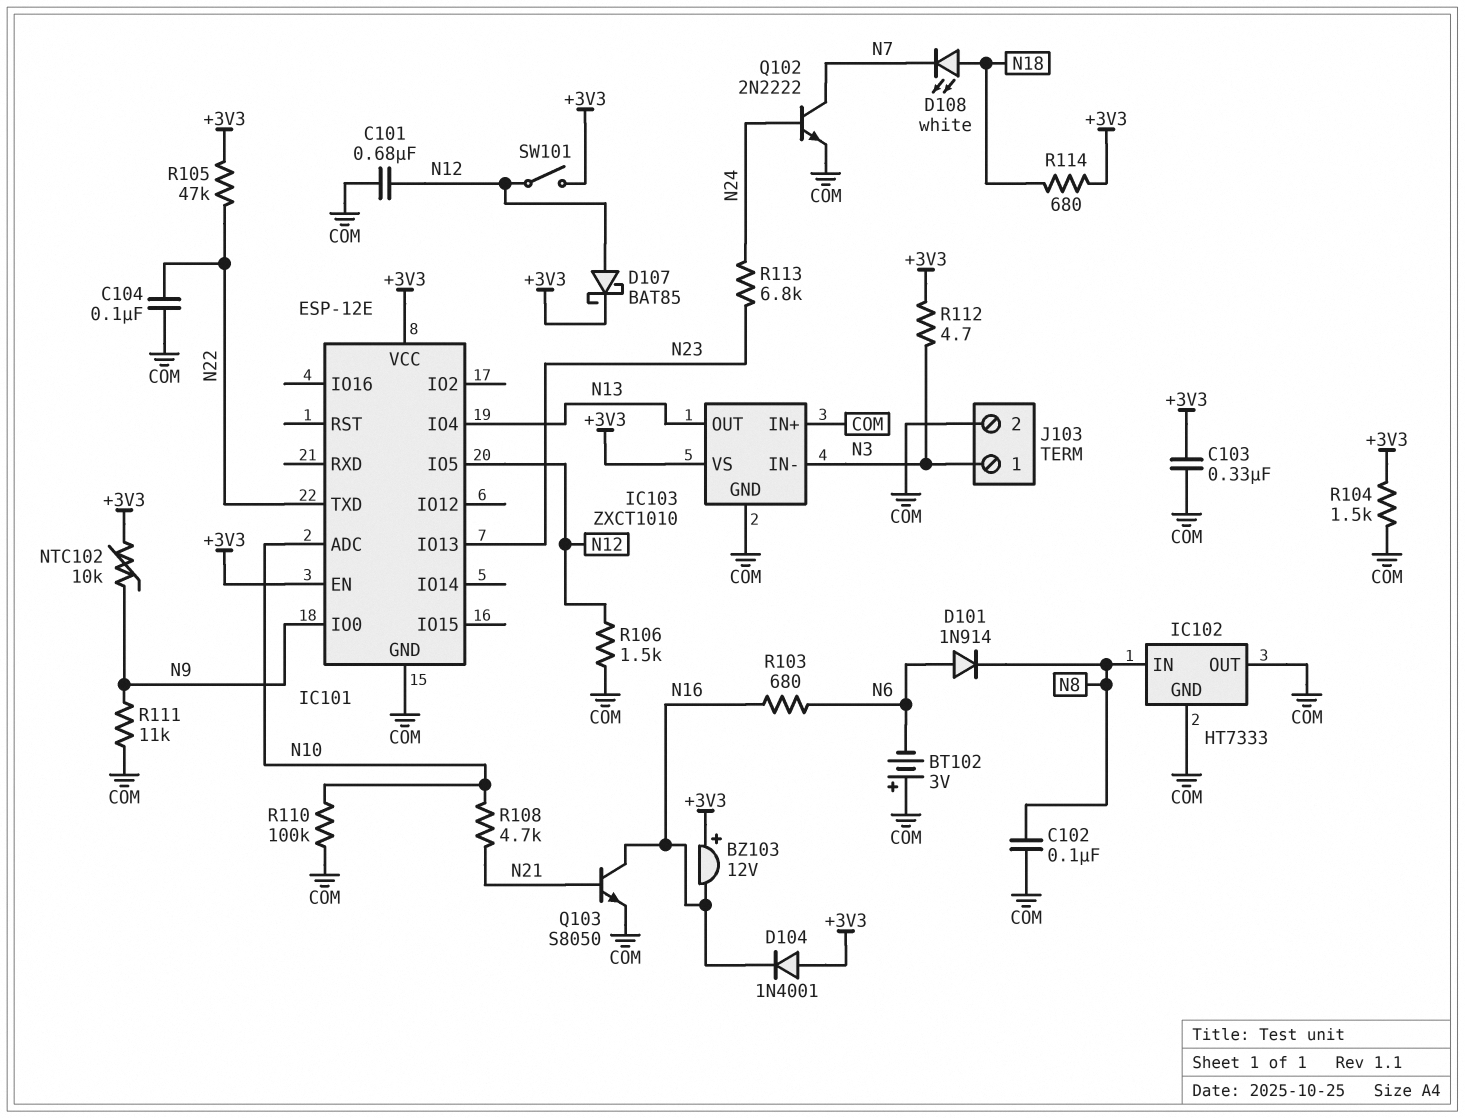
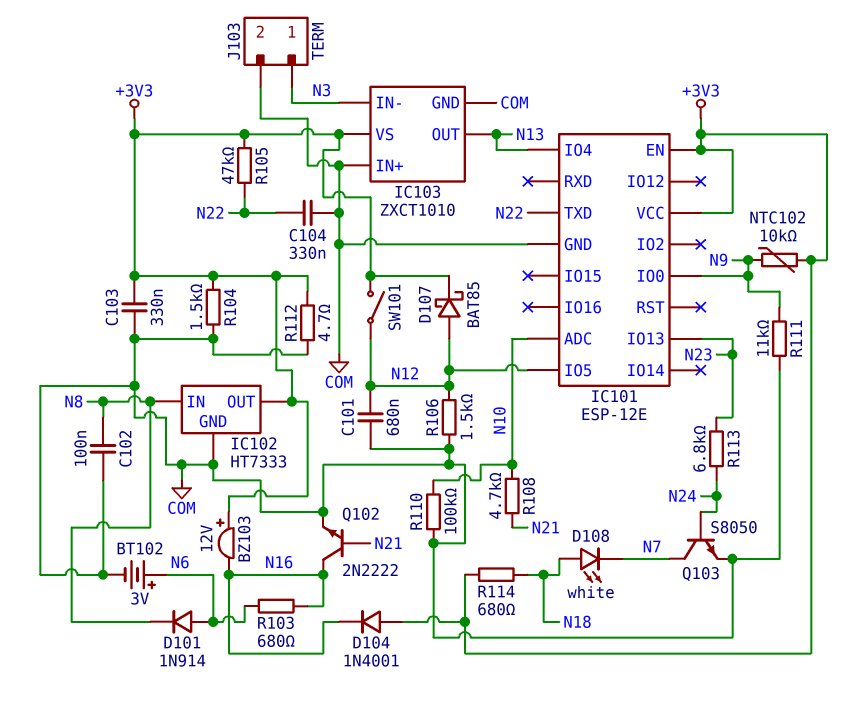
BT102: 3V (plus COM, minus N6) -> 3V (plus N6, minus COM)
C104: 100nF (COM, N22) -> 330nF (COM, N22)
IC102 pin OUT: COM -> +3V3
Q102: NPN 2N2222 (B N24, C N7, E COM) -> NPN 2N2222 (B N21, C N16, E COM)
Q103: NPN S8050 (B N21, C N16, E COM) -> NPN S8050 (B N24, C N7, E COM)
R112: 4.7 (+3V3, N3) -> 4.7 (+3V3, COM)

